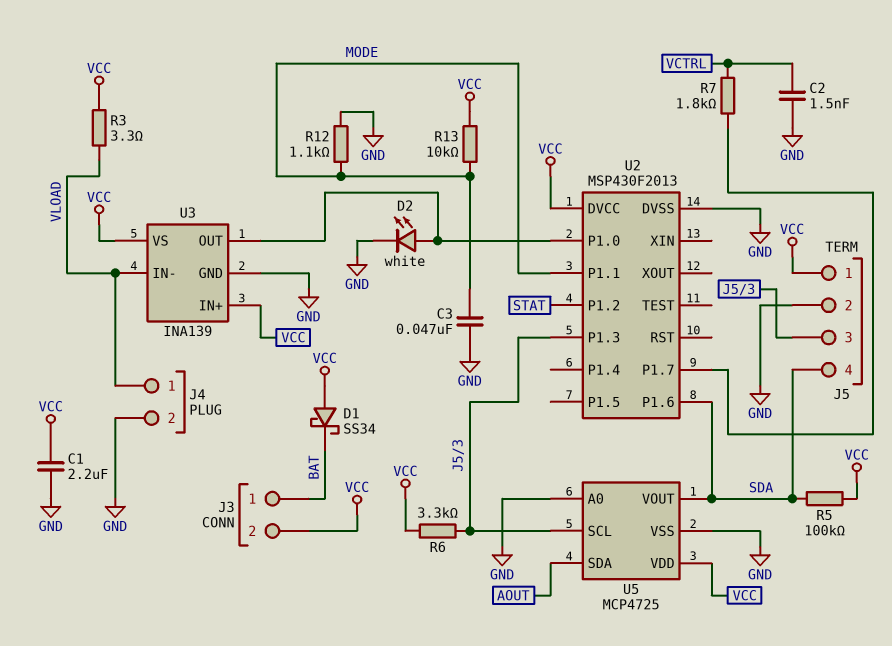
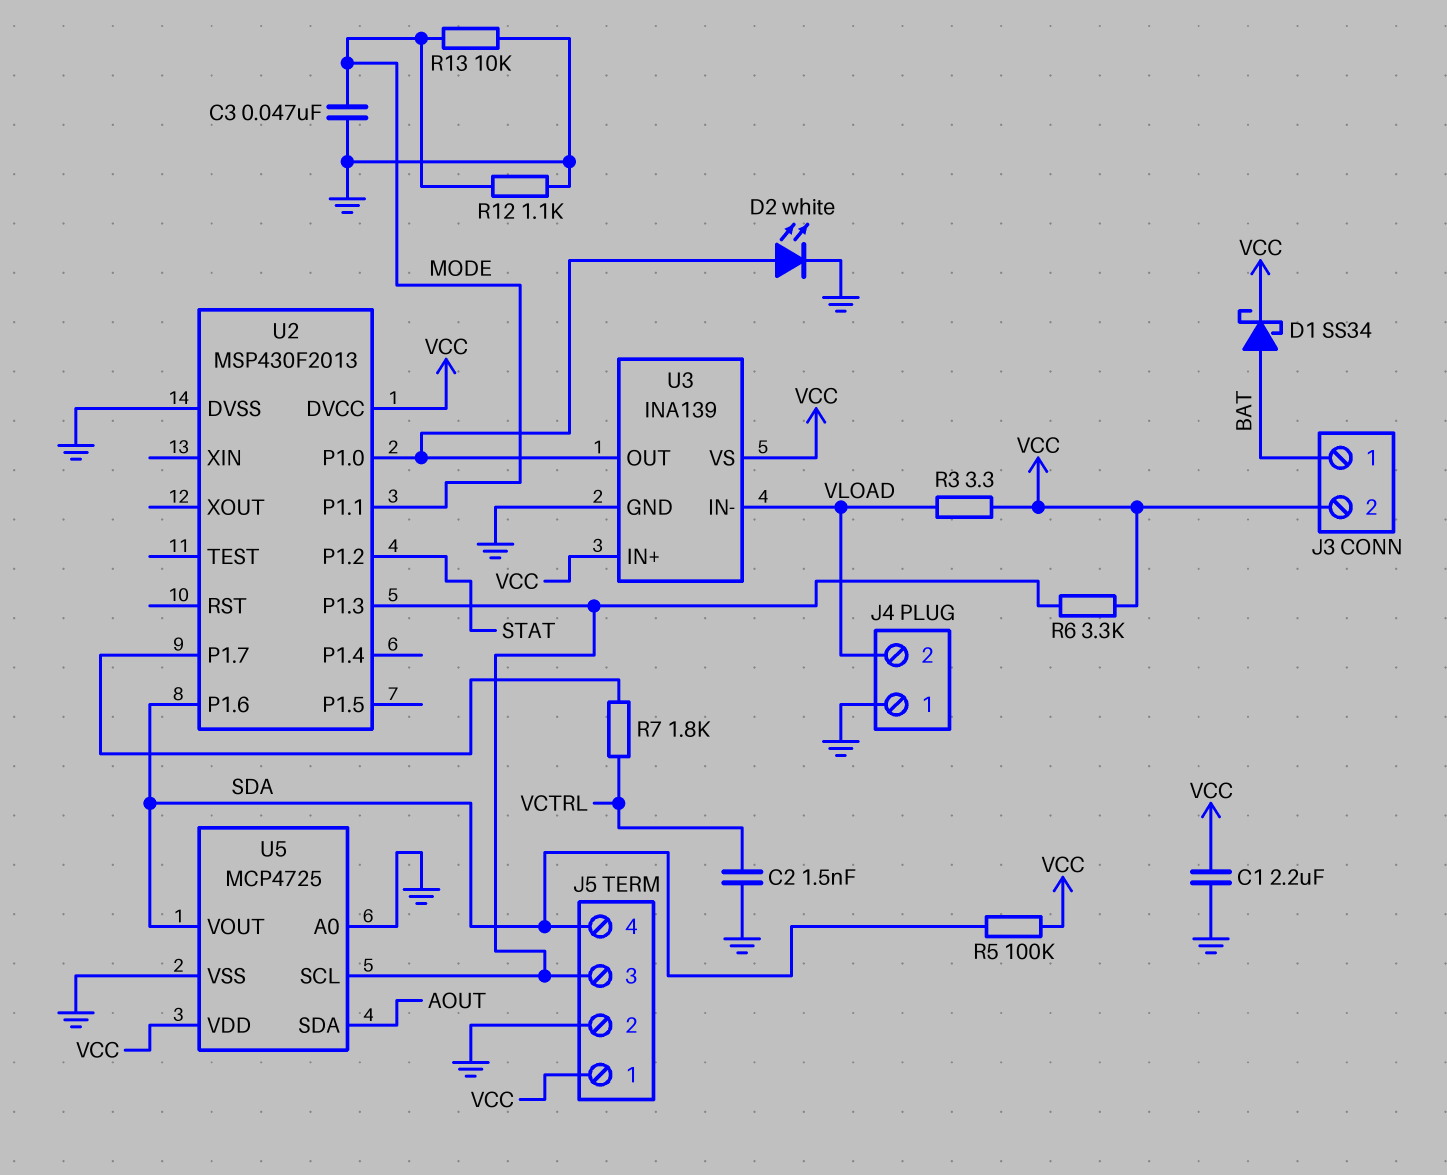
D1: schottky SS34 (A VCC, K BAT) -> schottky SS34 (A BAT, K VCC)
J4 pin 1: VLOAD -> GND
J4 pin 2: GND -> VLOAD
R13: 10k (MODE, VCC) -> 10k (GND, MODE)

